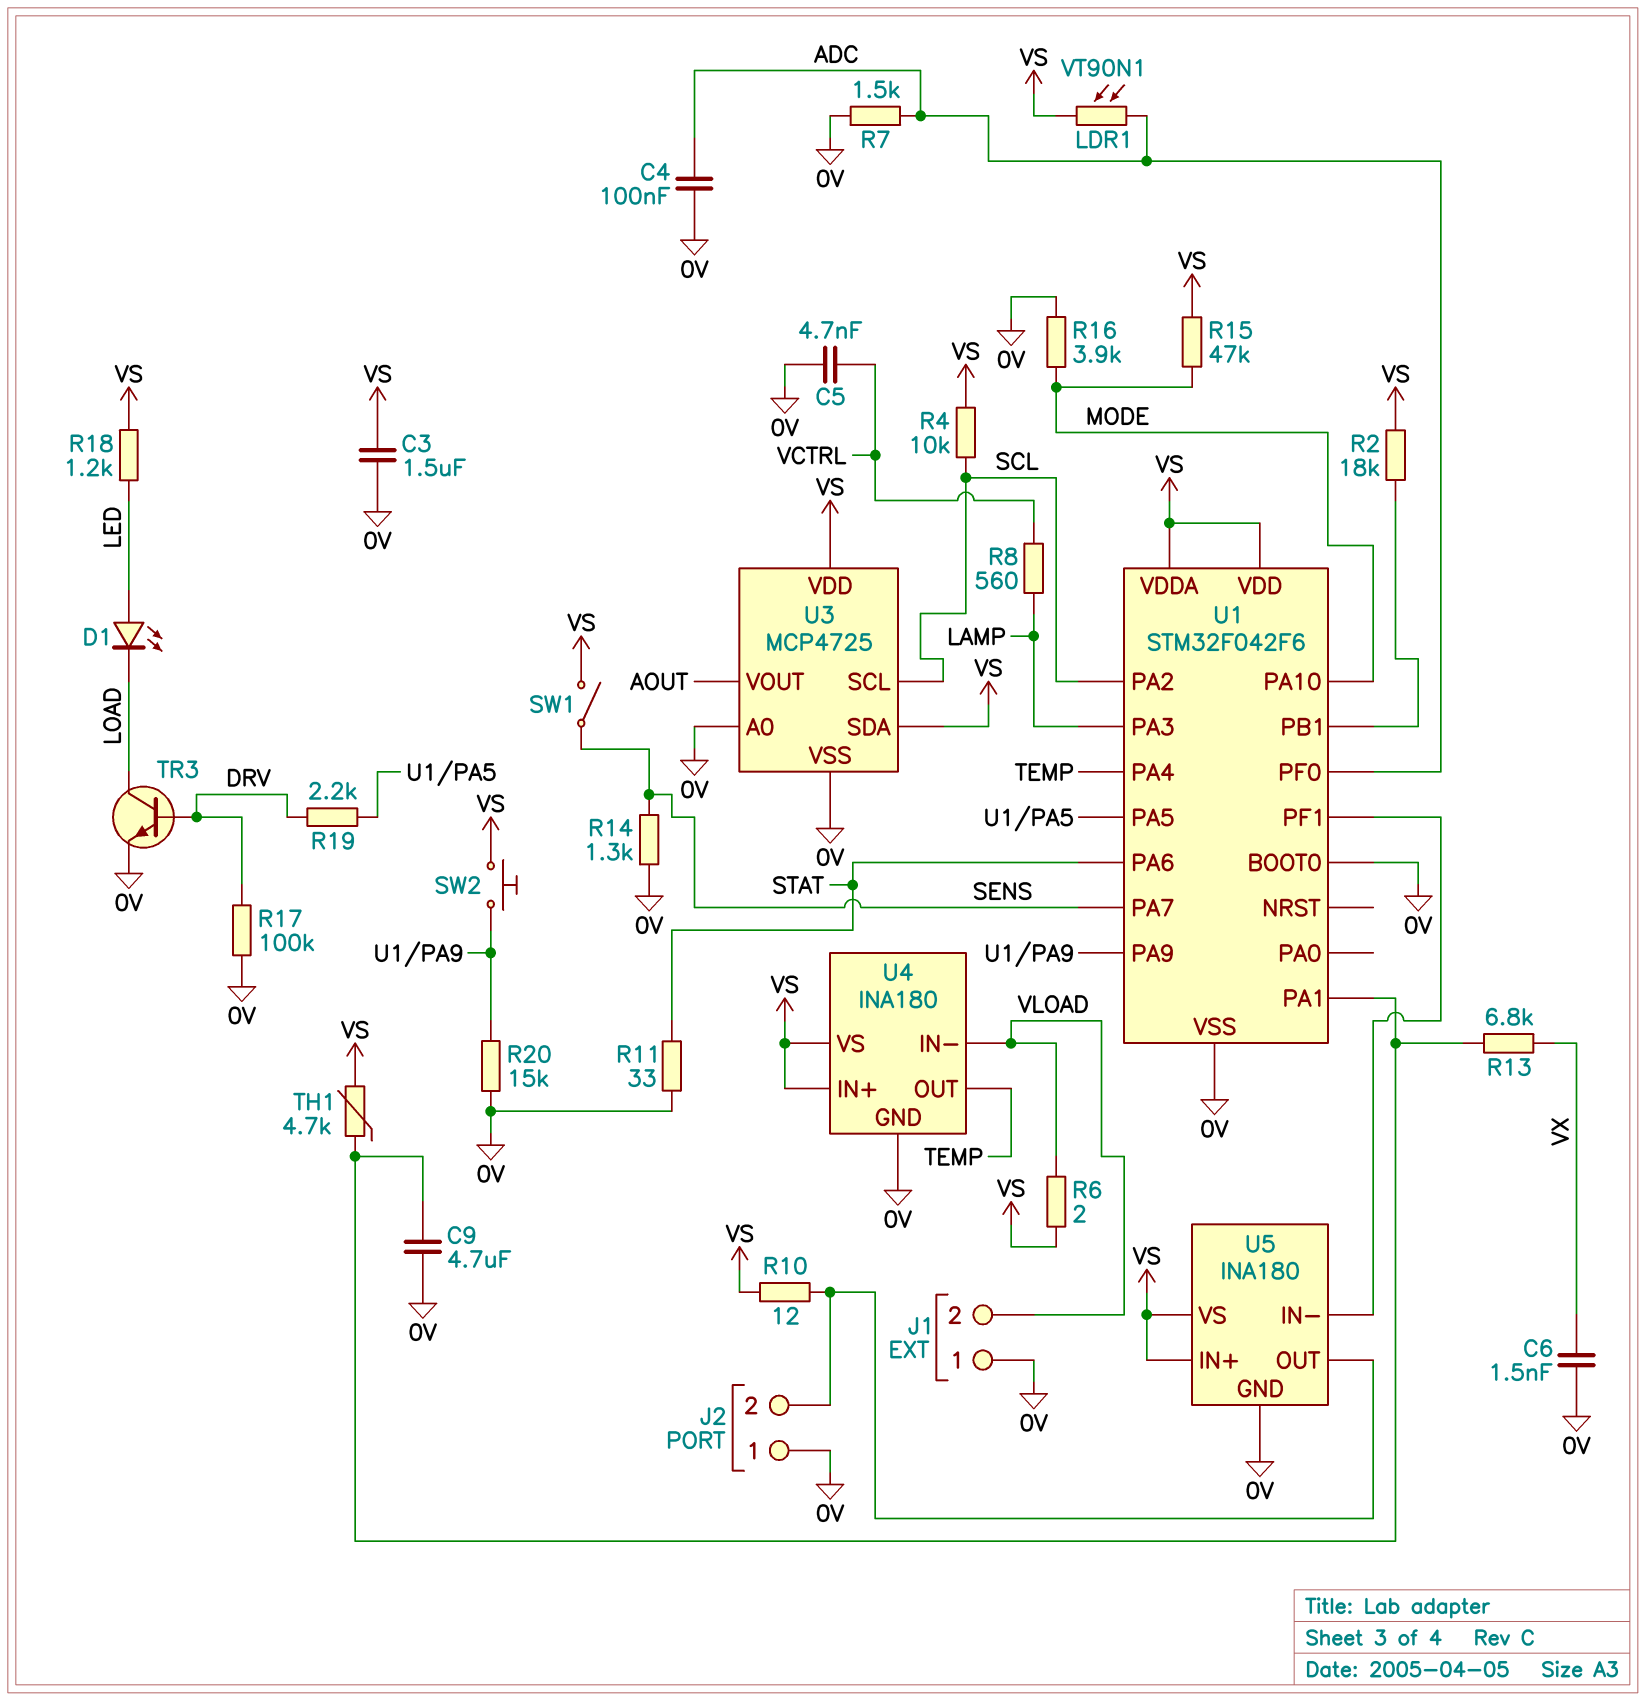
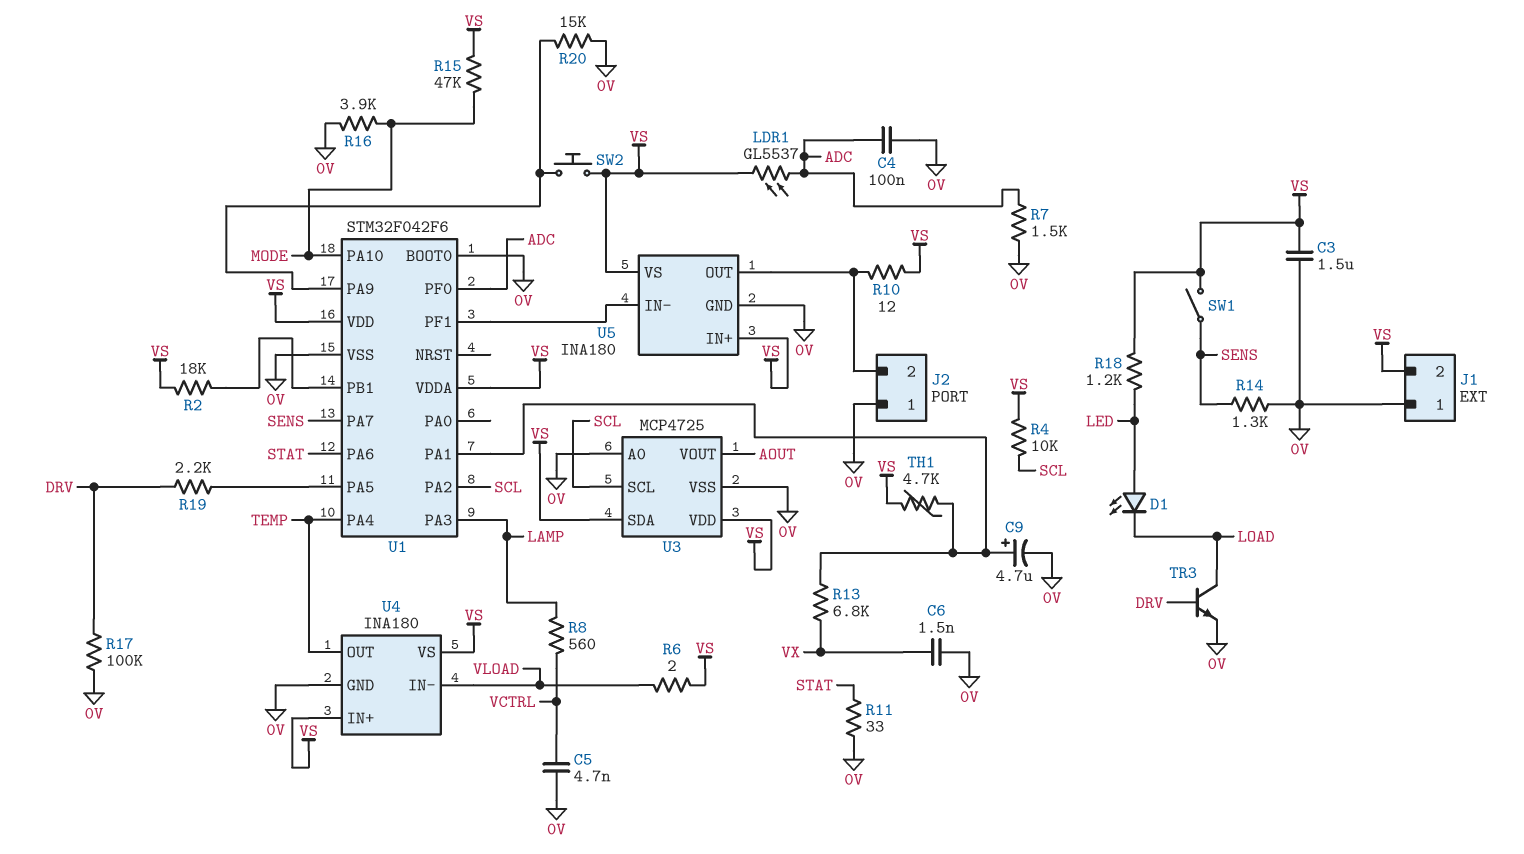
C9: 4.7uF (0V, U1/PA1) -> 4.7uF (plus U1/PA1, minus 0V)
J1 pin 2: VLOAD -> VS
LDR1: VT90N1 (ADC, VS) -> GL5537 (ADC, VS)

